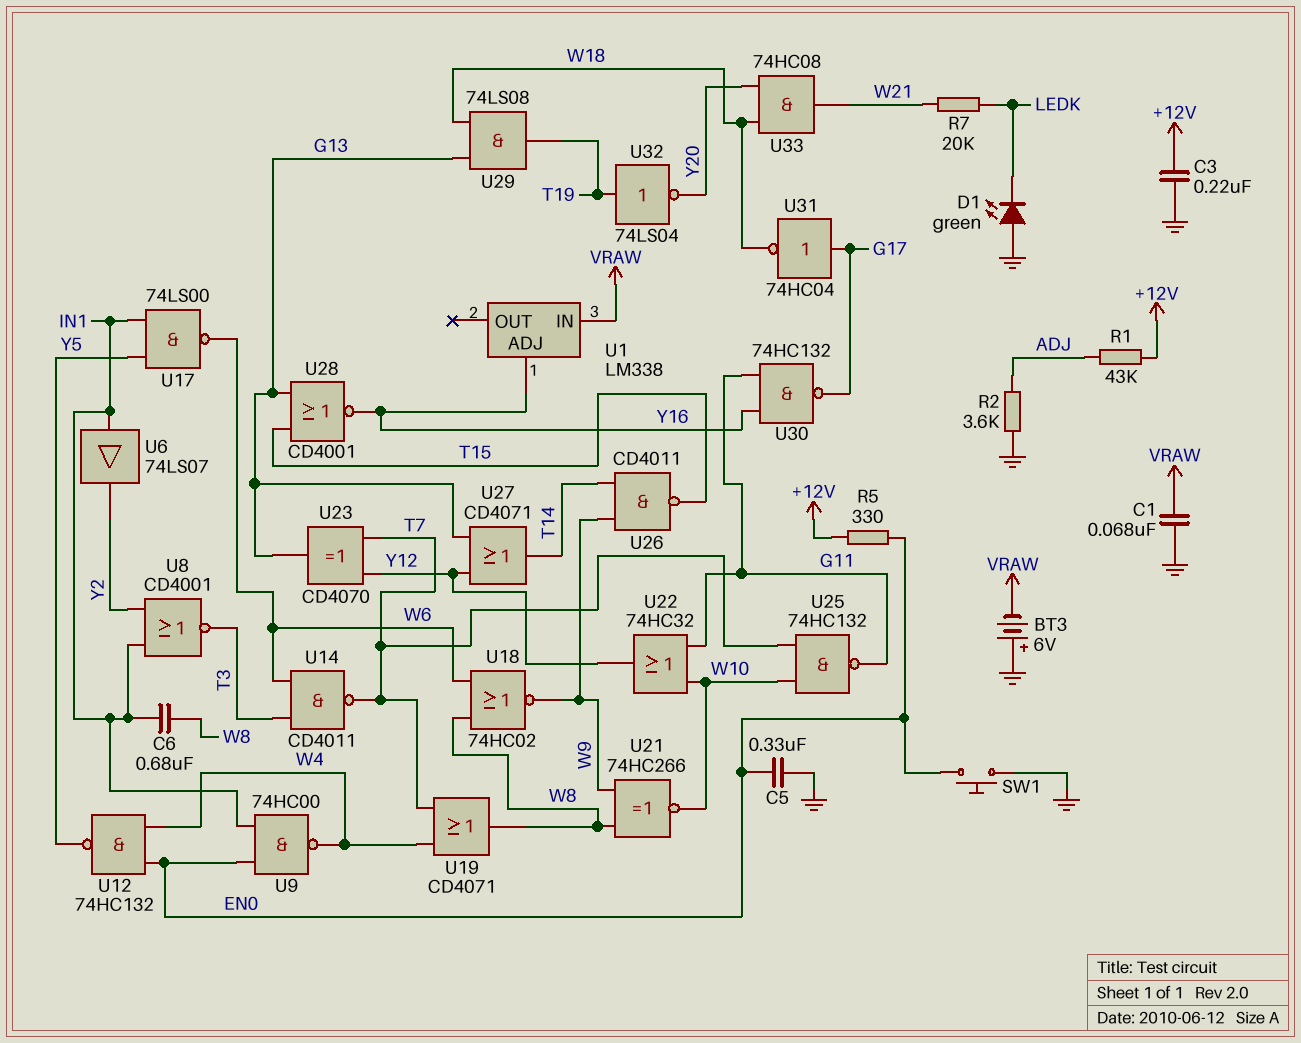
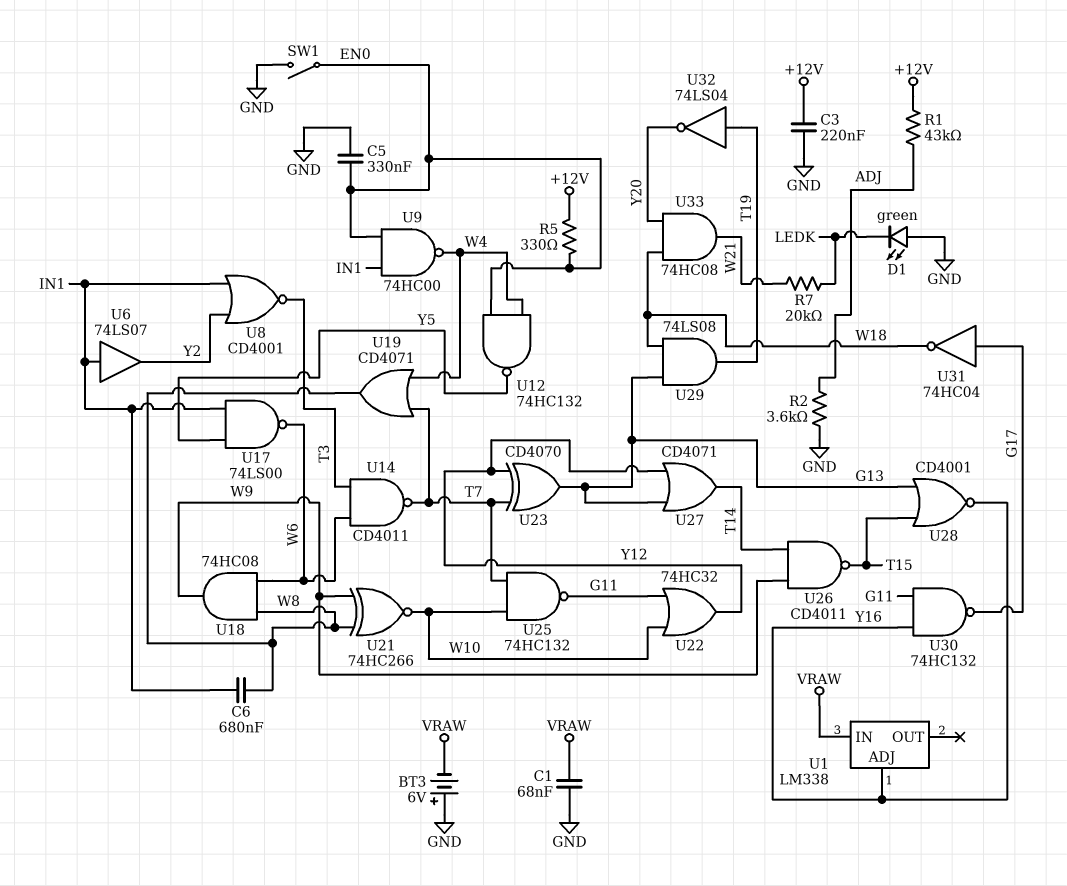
SW1: button (EN0, GND) -> switch (EN0, GND)
U18: NOR 74HC02 (in W6, in W8, out W9) -> AND 74HC08 (in W6, in W8, out W9)

